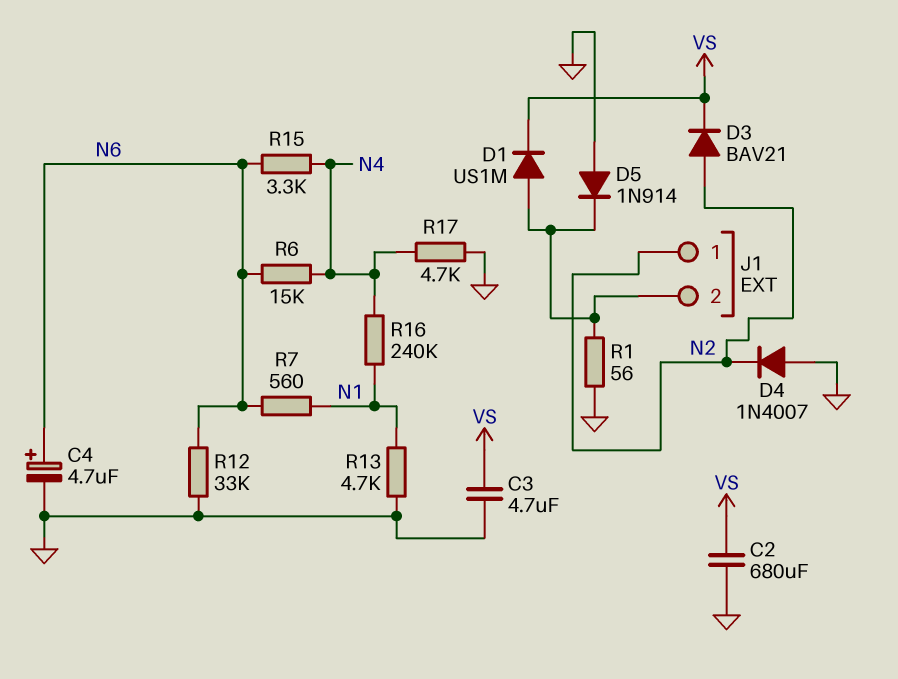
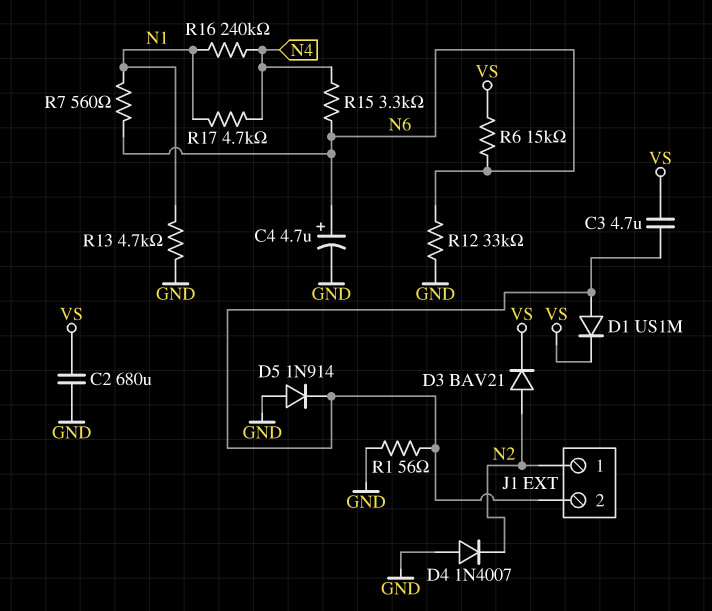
C3: 4.7uF (GND, VS) -> 4.7uF (J1/2, VS)
R6: 15k (N4, N6) -> 15k (N6, VS)
R17: 4.7k (GND, N4) -> 4.7k (N1, N4)

